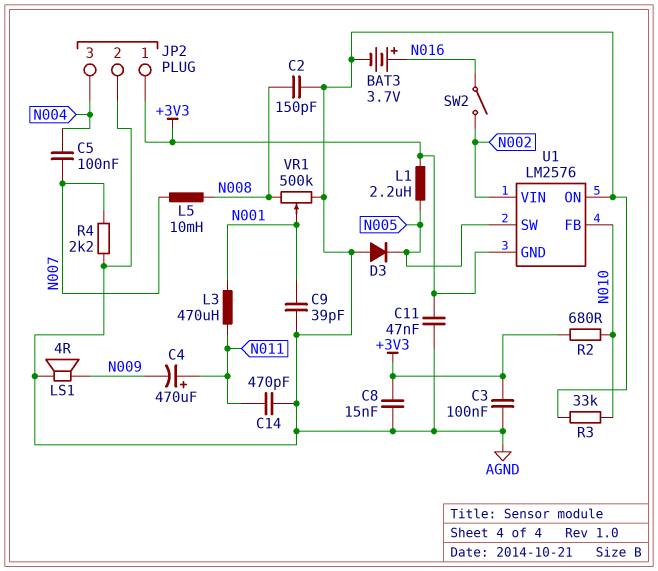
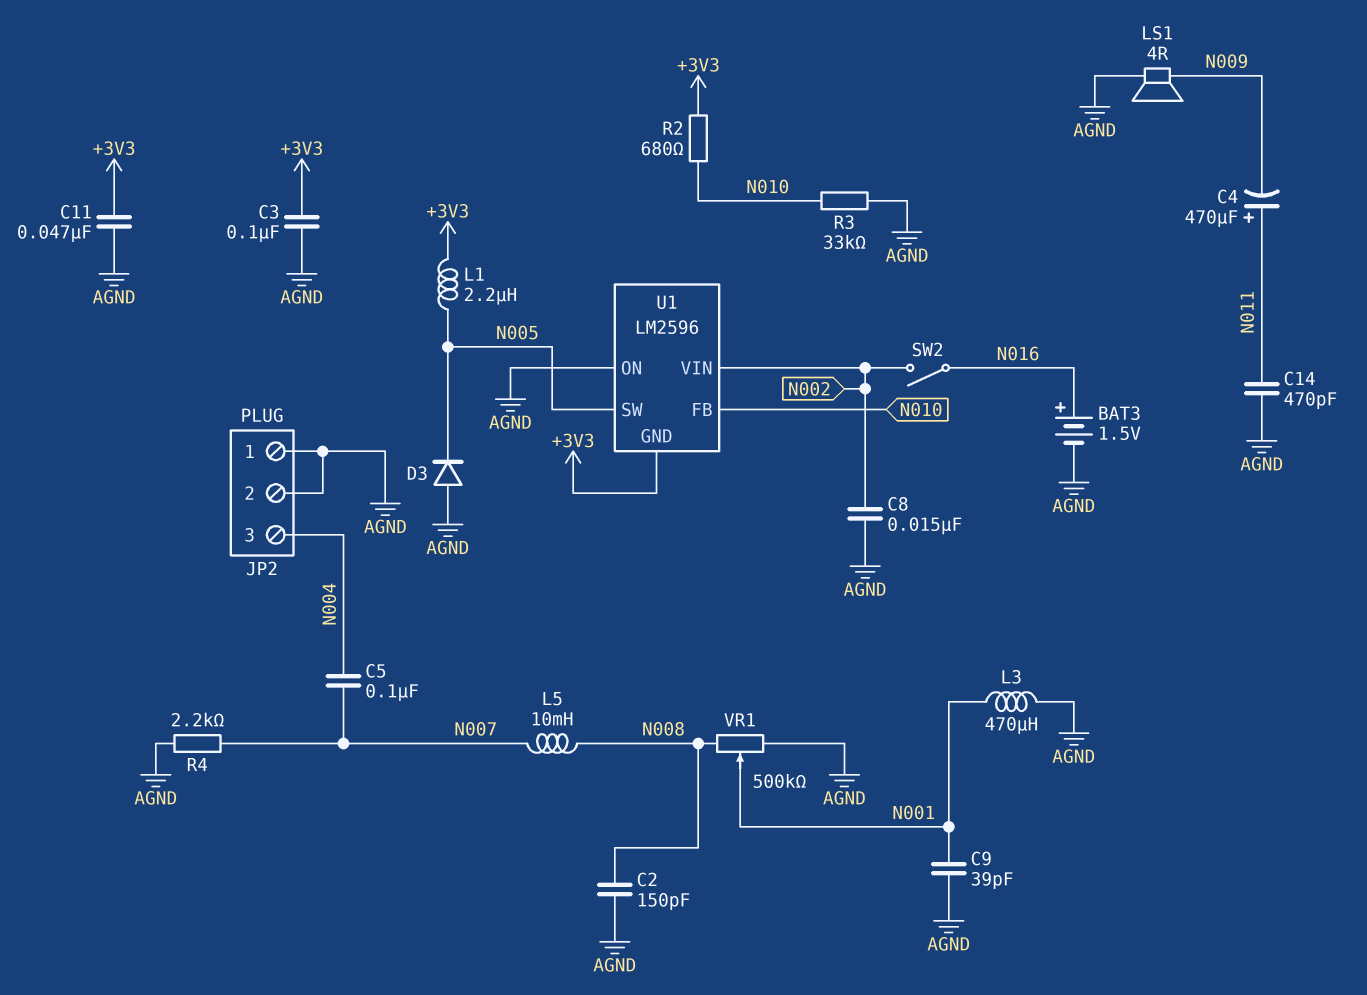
BAT3: 3.7V (plus N016, minus AGND) -> 1.5V (plus N016, minus AGND)
C8: 15nF (+3V3, AGND) -> 15nF (AGND, N002)
JP2 pin 1: +3V3 -> AGND
L3: 470uH (N001, N011) -> 470uH (AGND, N001)
U1: LM2576 -> LM2596

